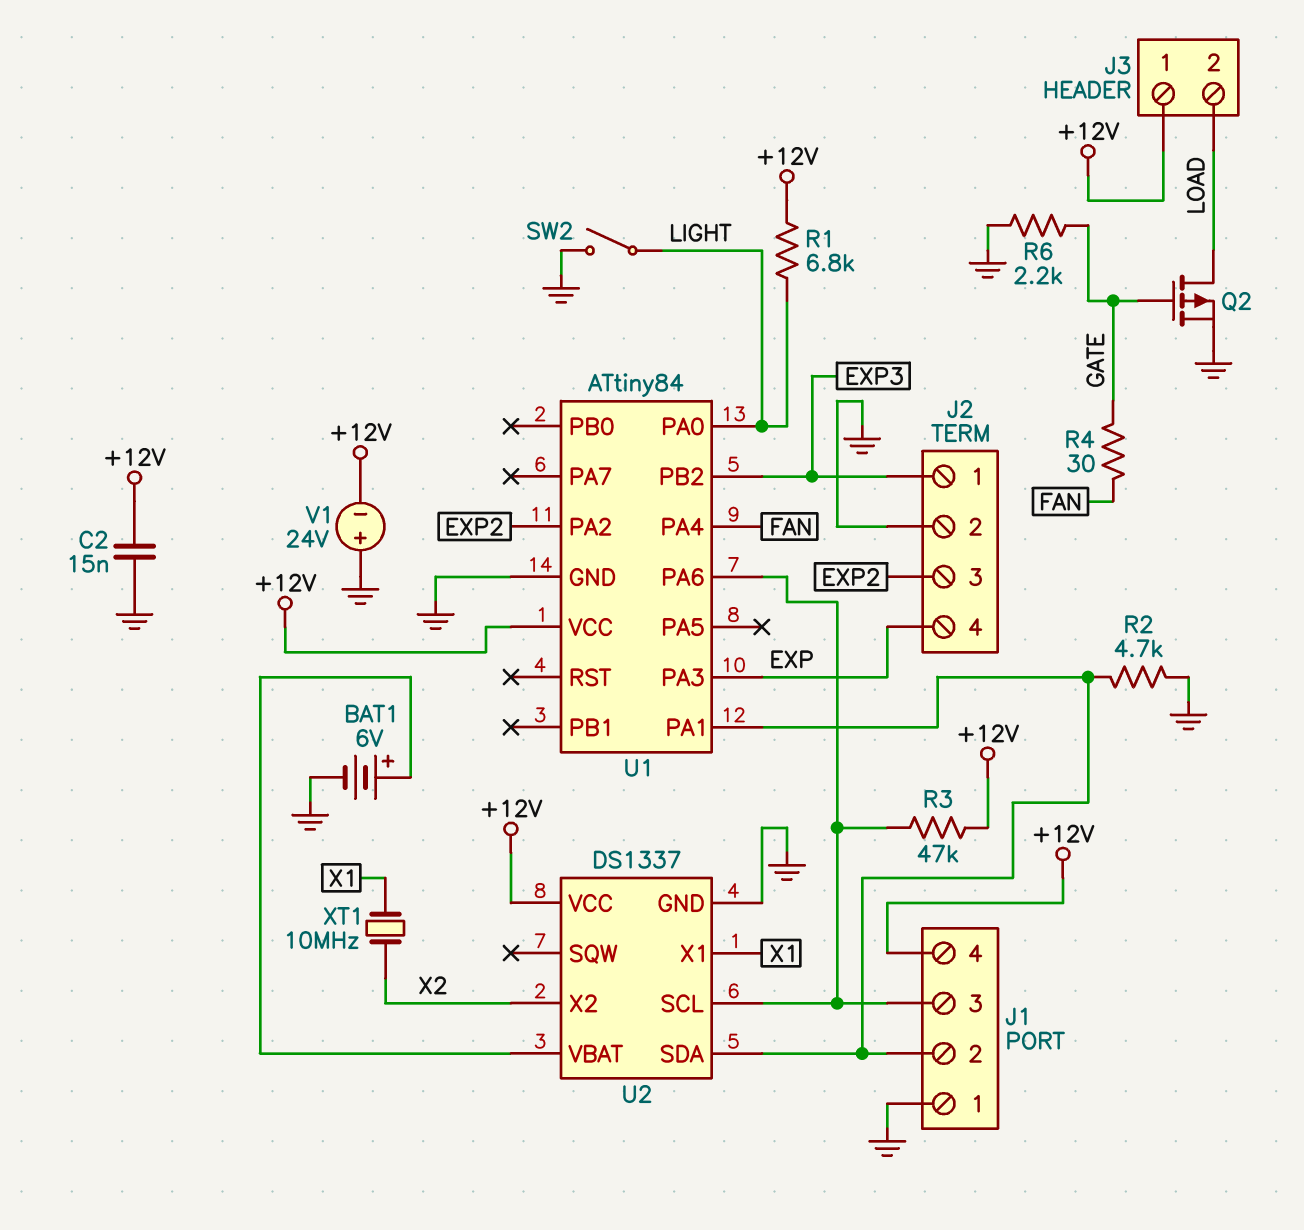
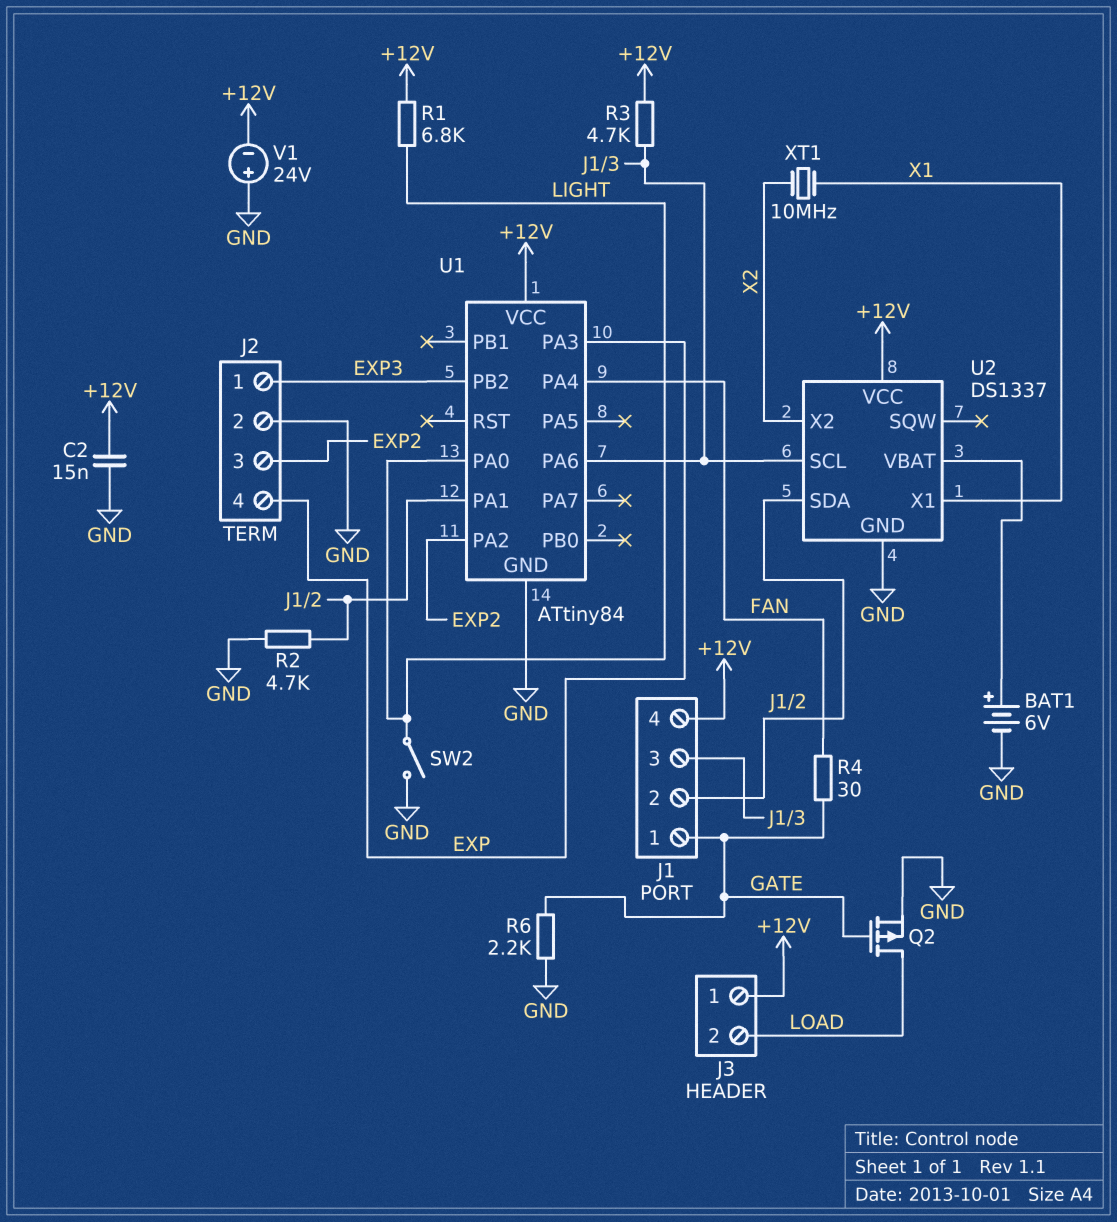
J1 pin 1: GND -> GATE
R3: 47k (+12V, J1/3) -> 4.7k (+12V, J1/3)

